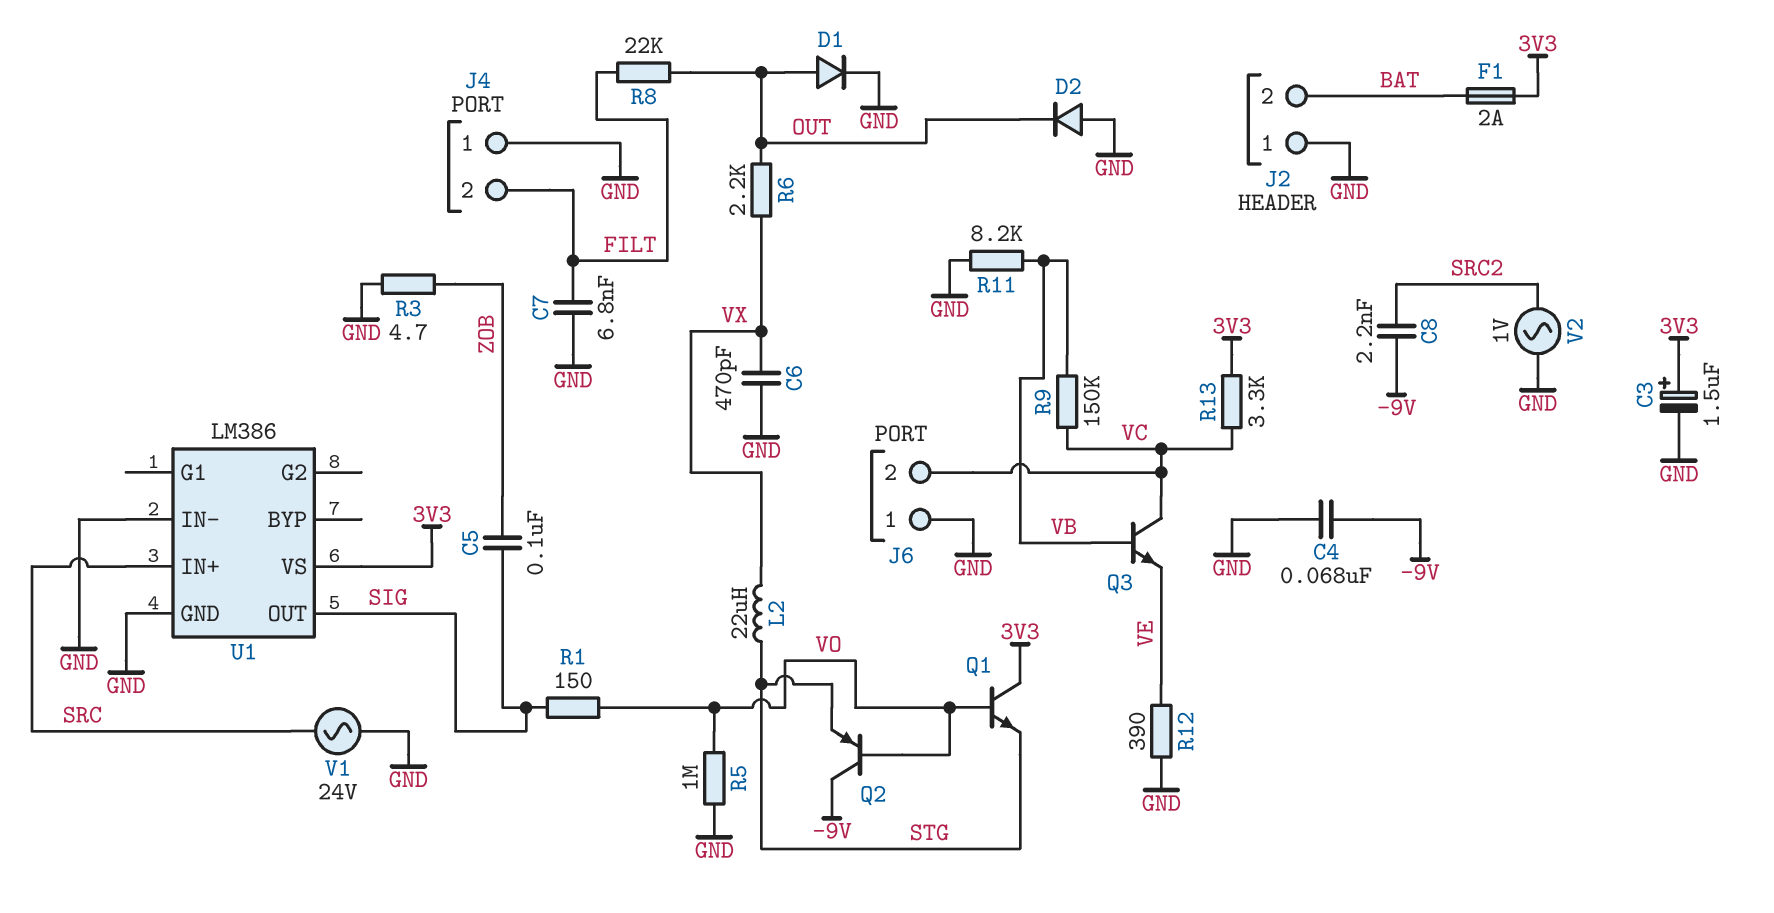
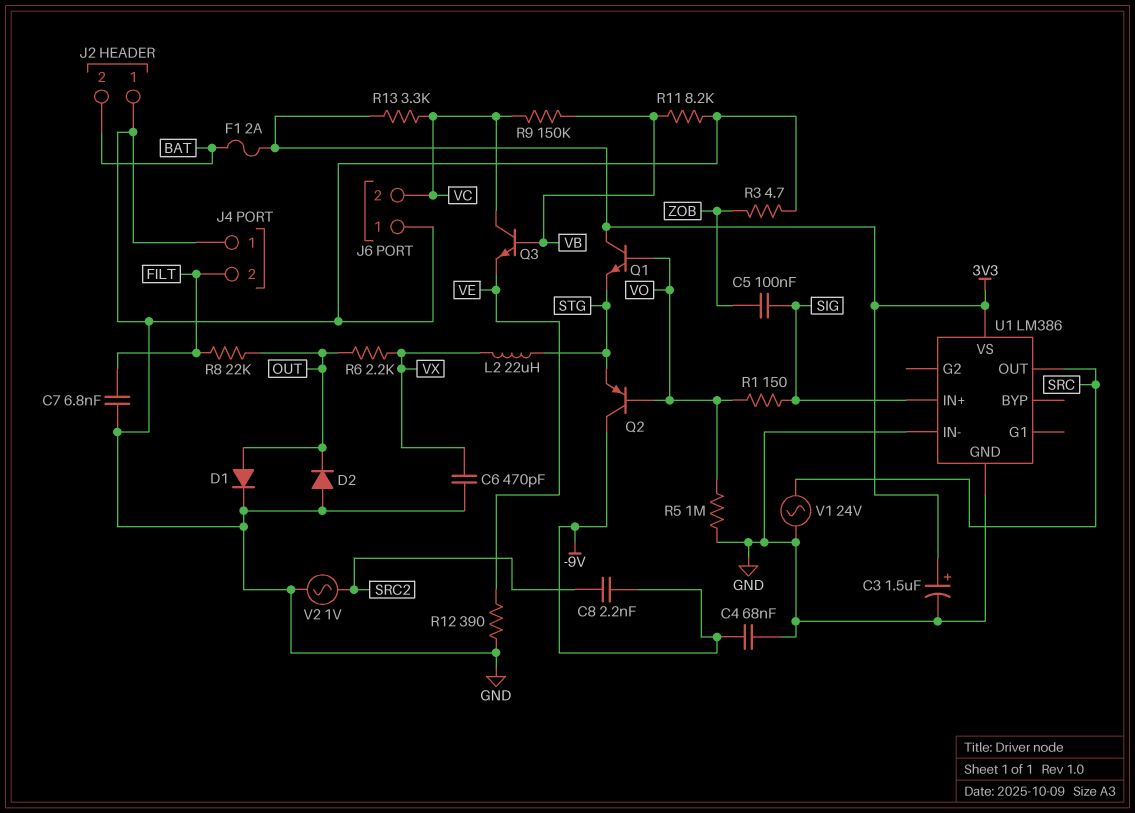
U1 pin IN+: SRC -> SIG
U1 pin OUT: SIG -> SRC

